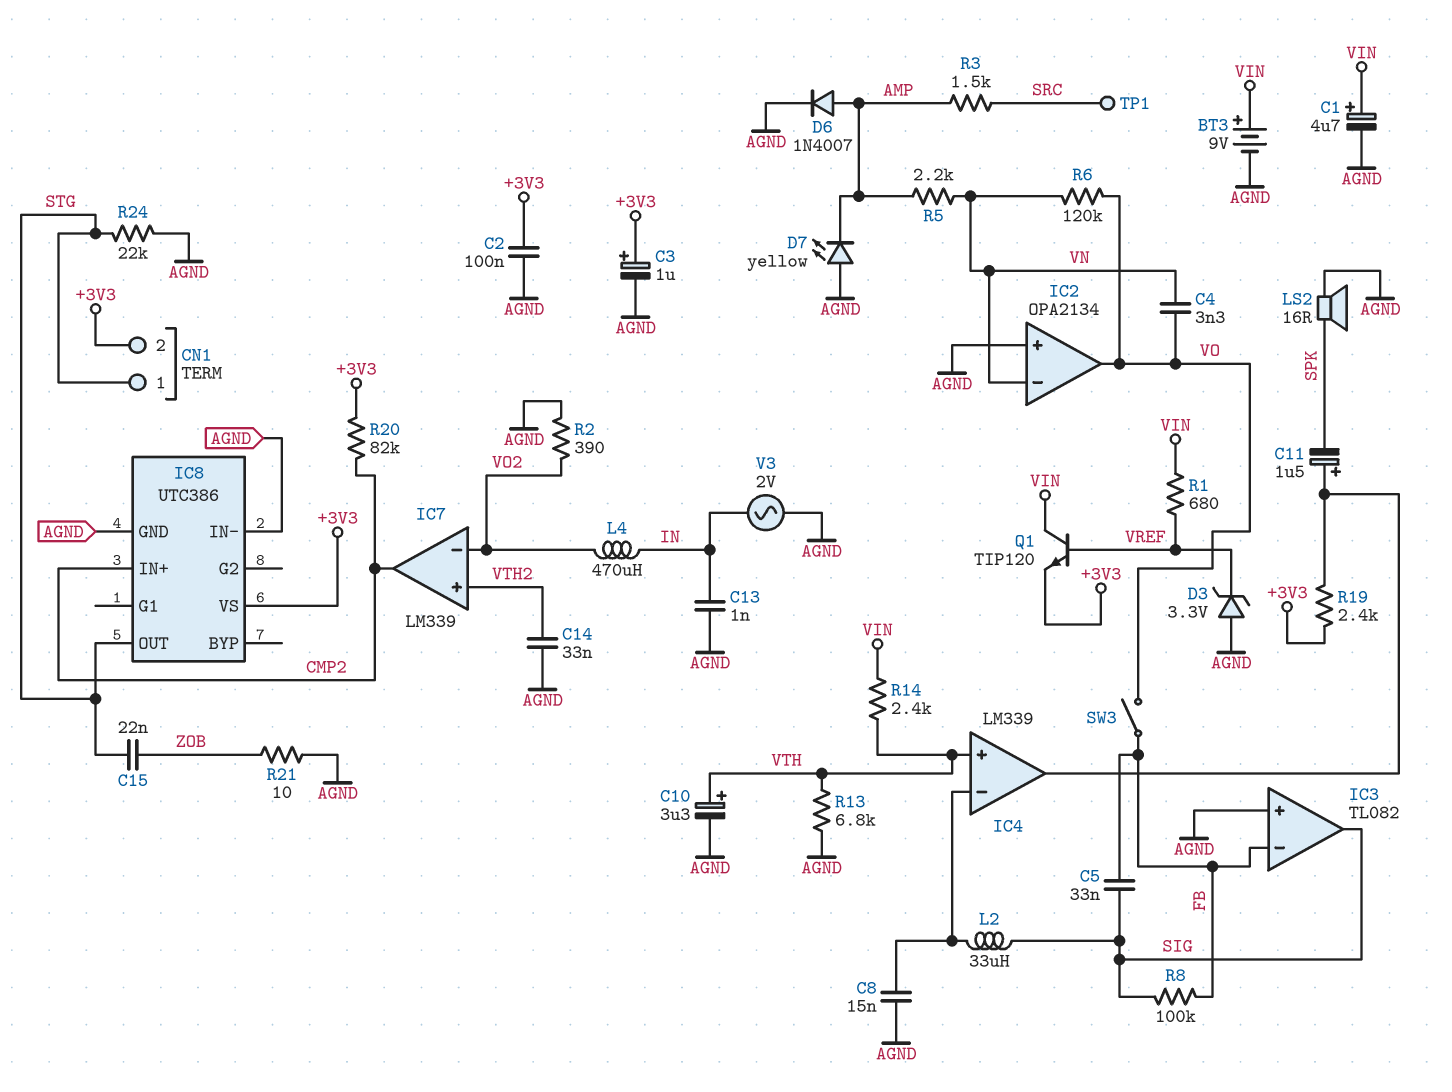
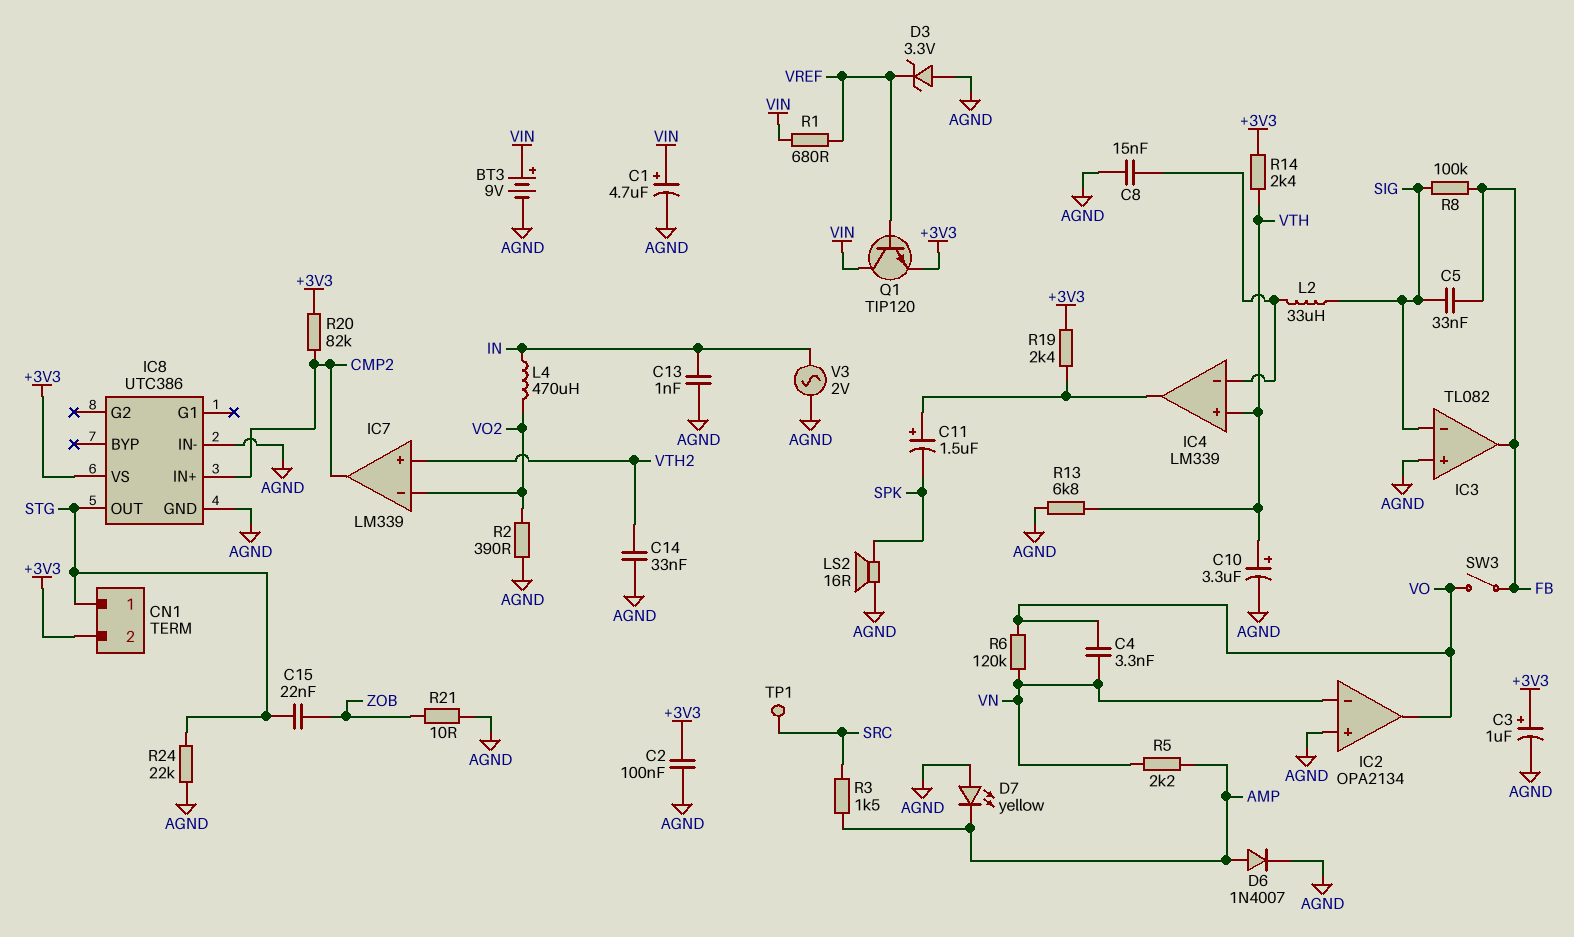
IC3 pin in-: FB -> SIG
IC3 pin out: SIG -> FB
R14: 2.4k (VIN, VTH) -> 2.4k (+3V3, VTH)

